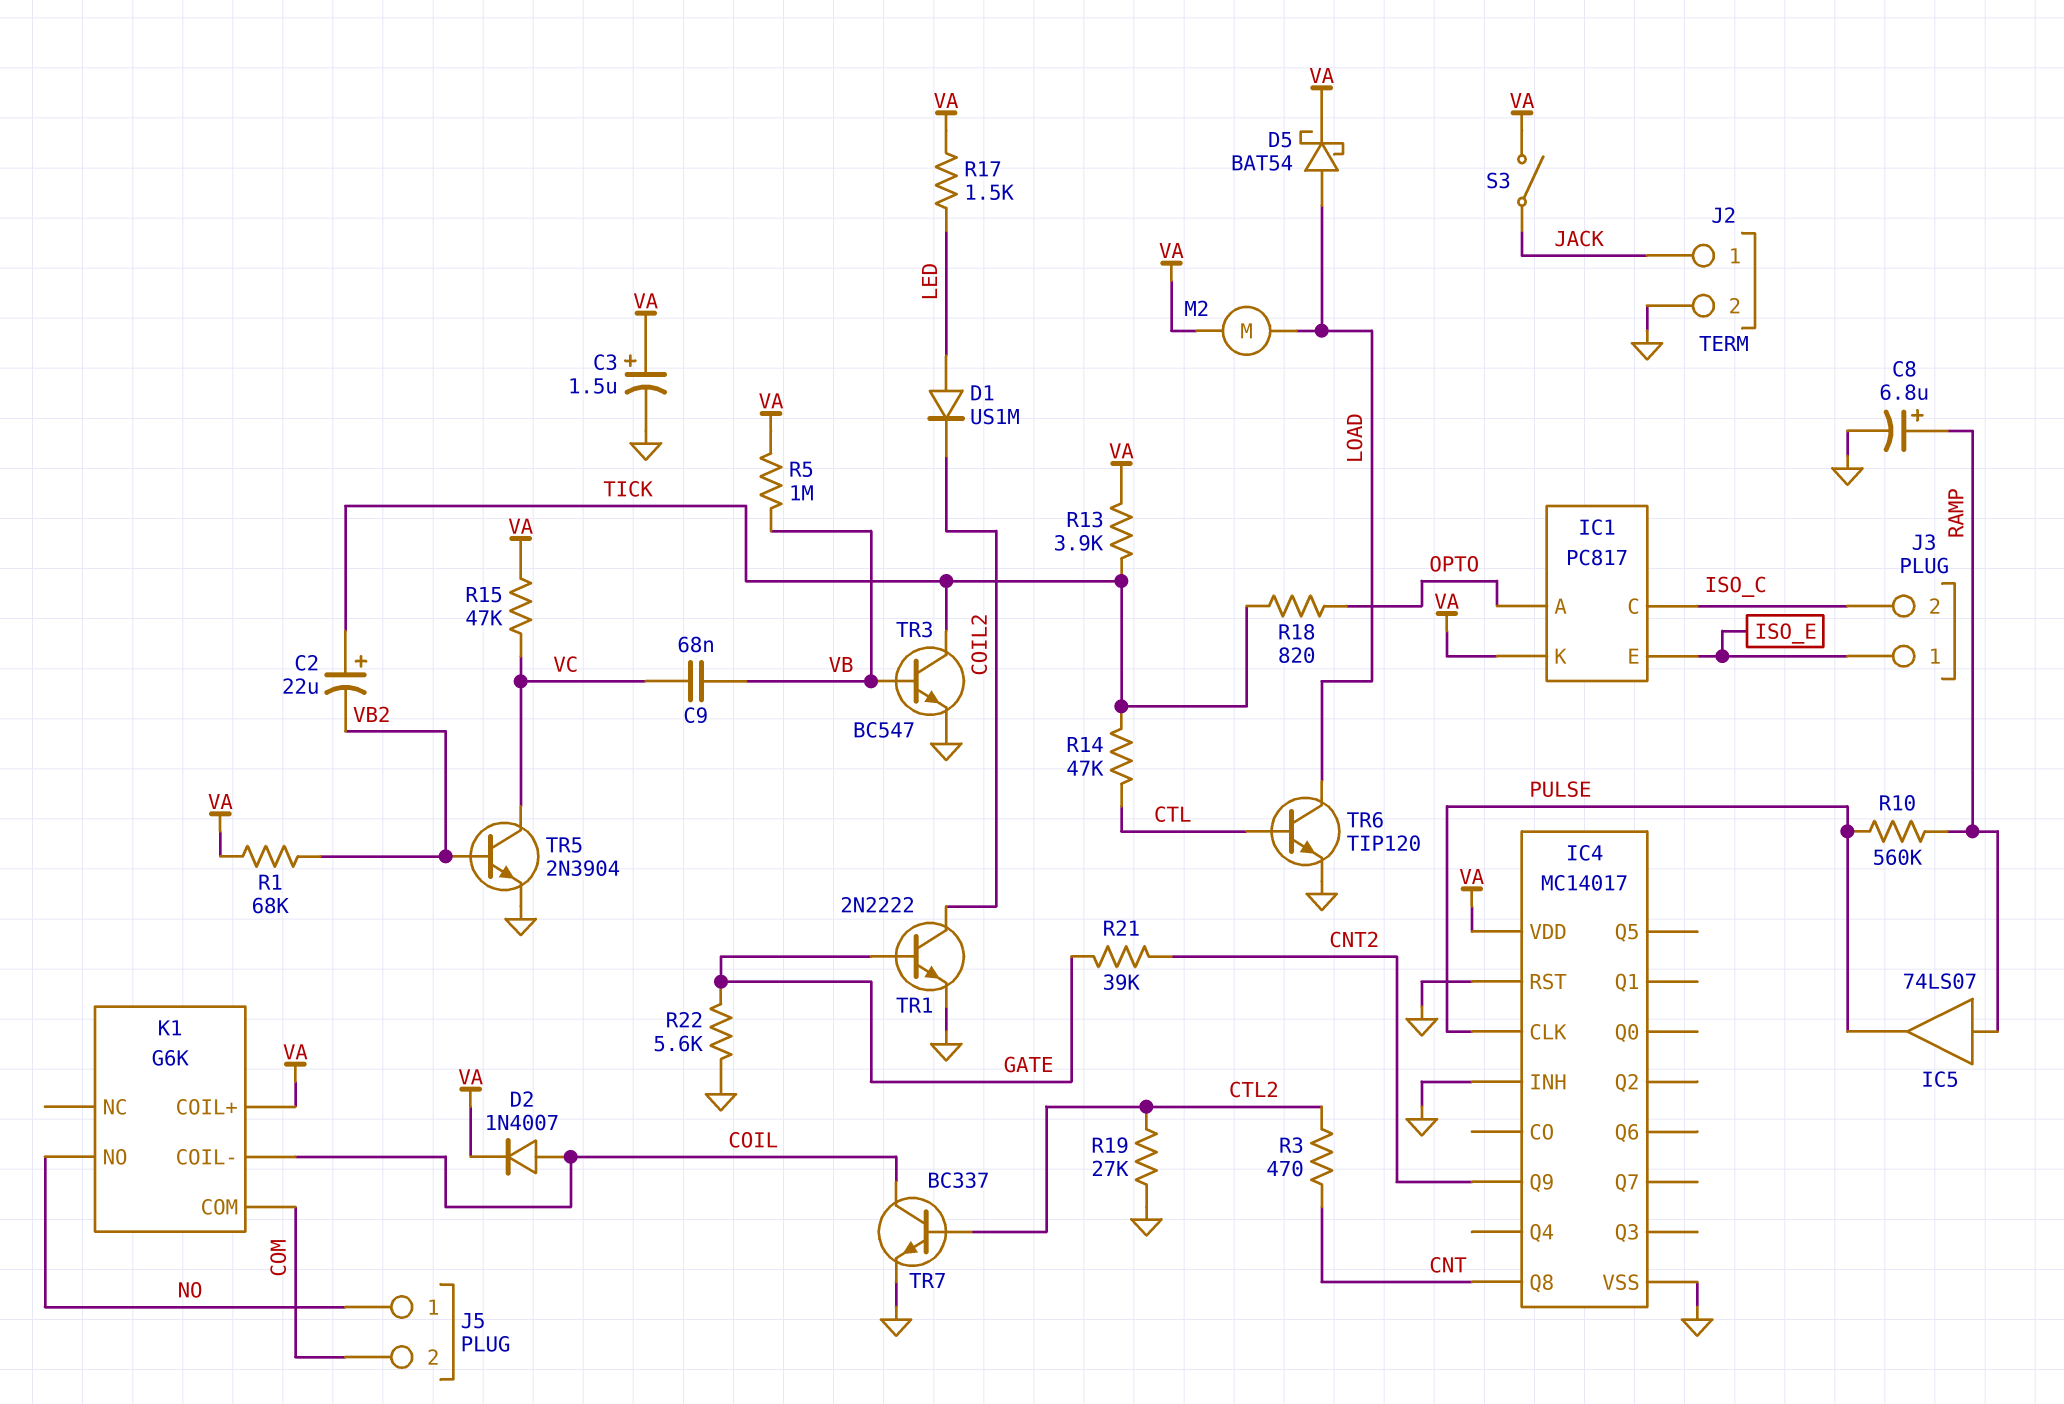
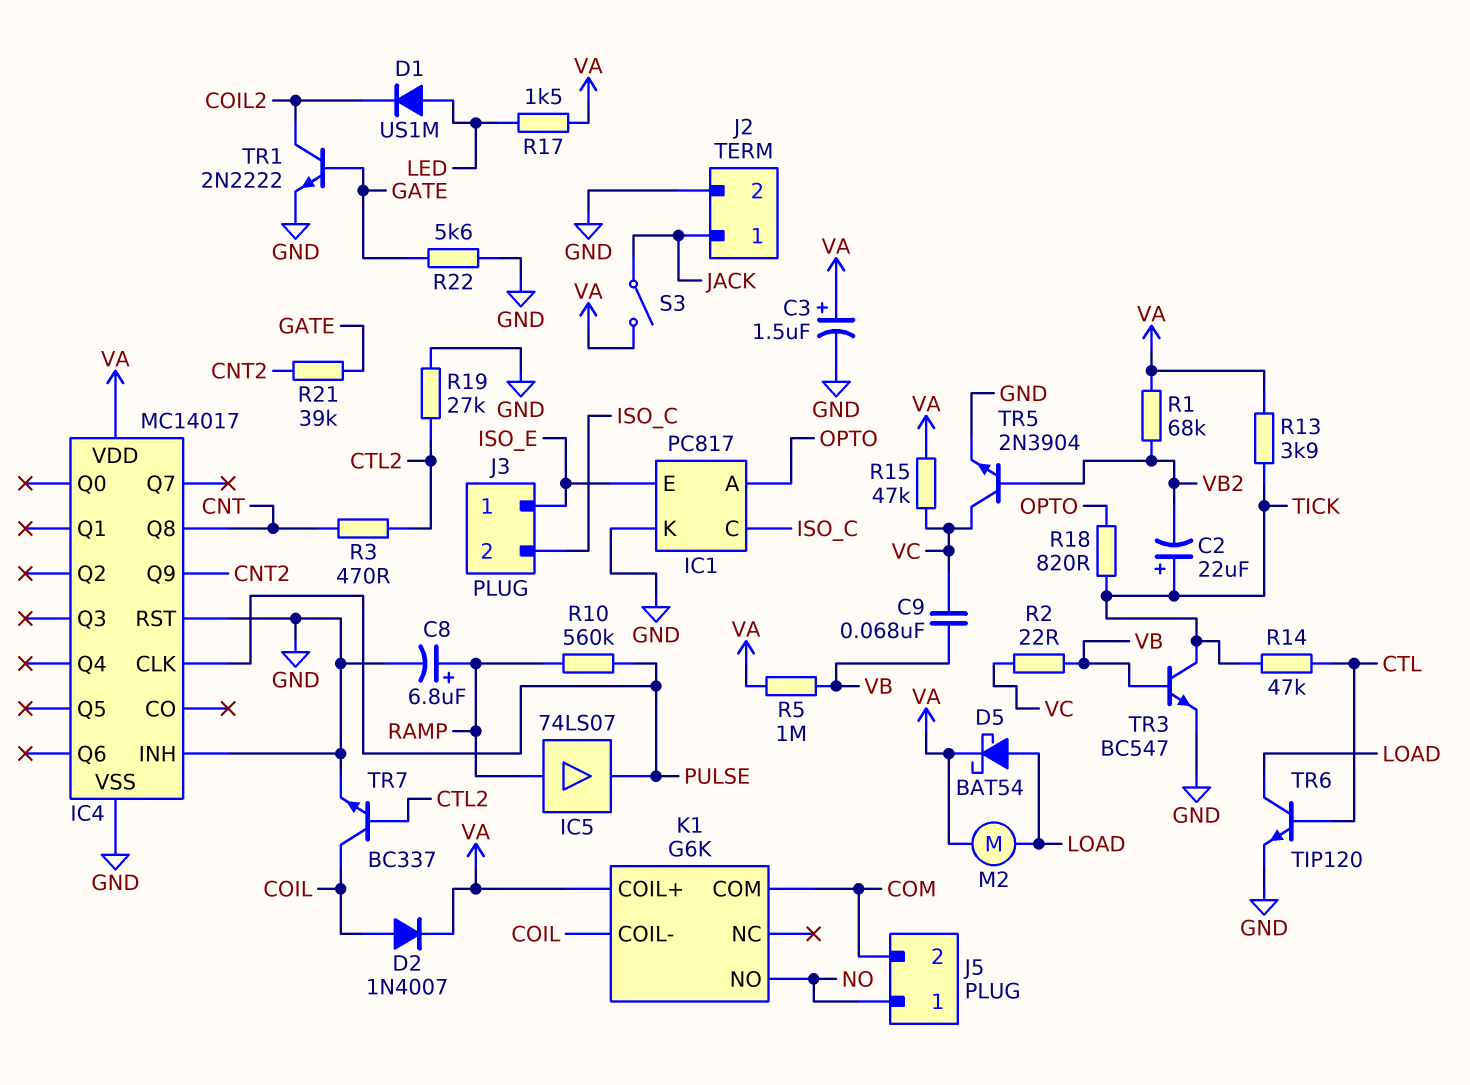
IC1 pin K: VA -> GND
R2: none -> 22 (VB, VC)

